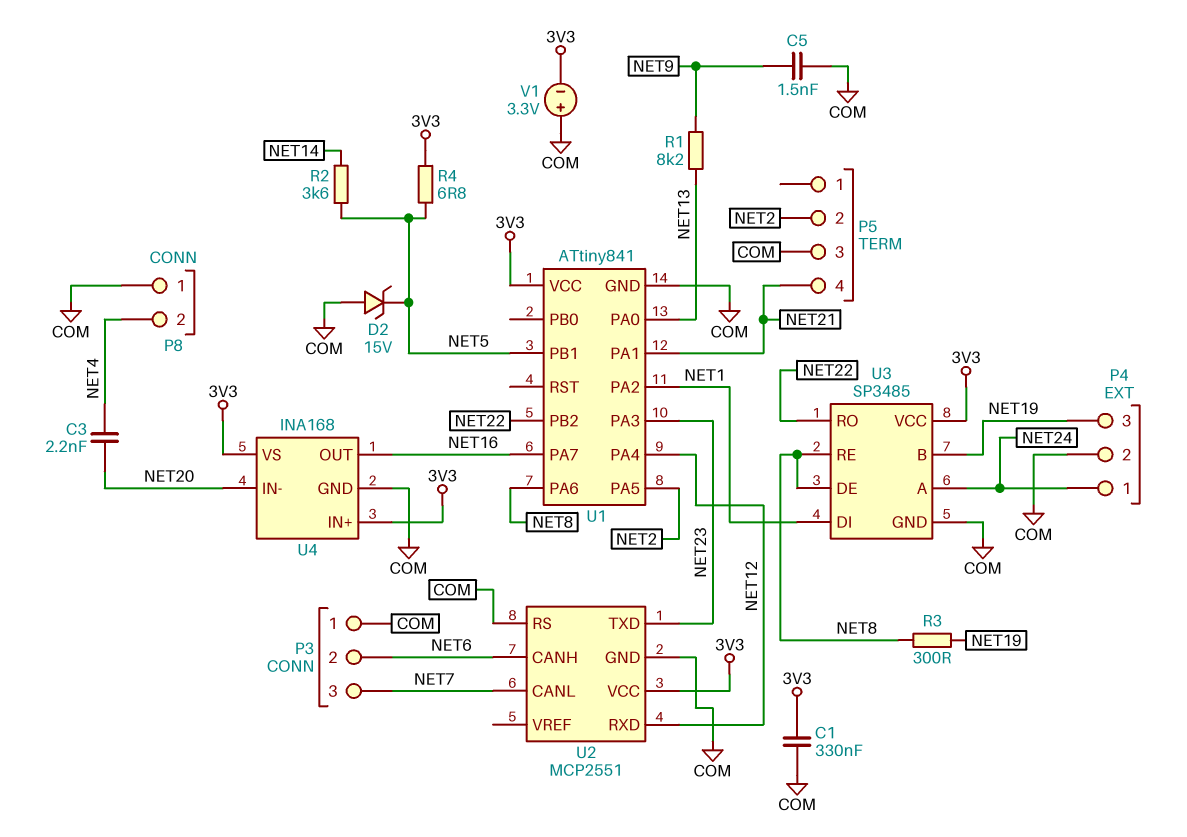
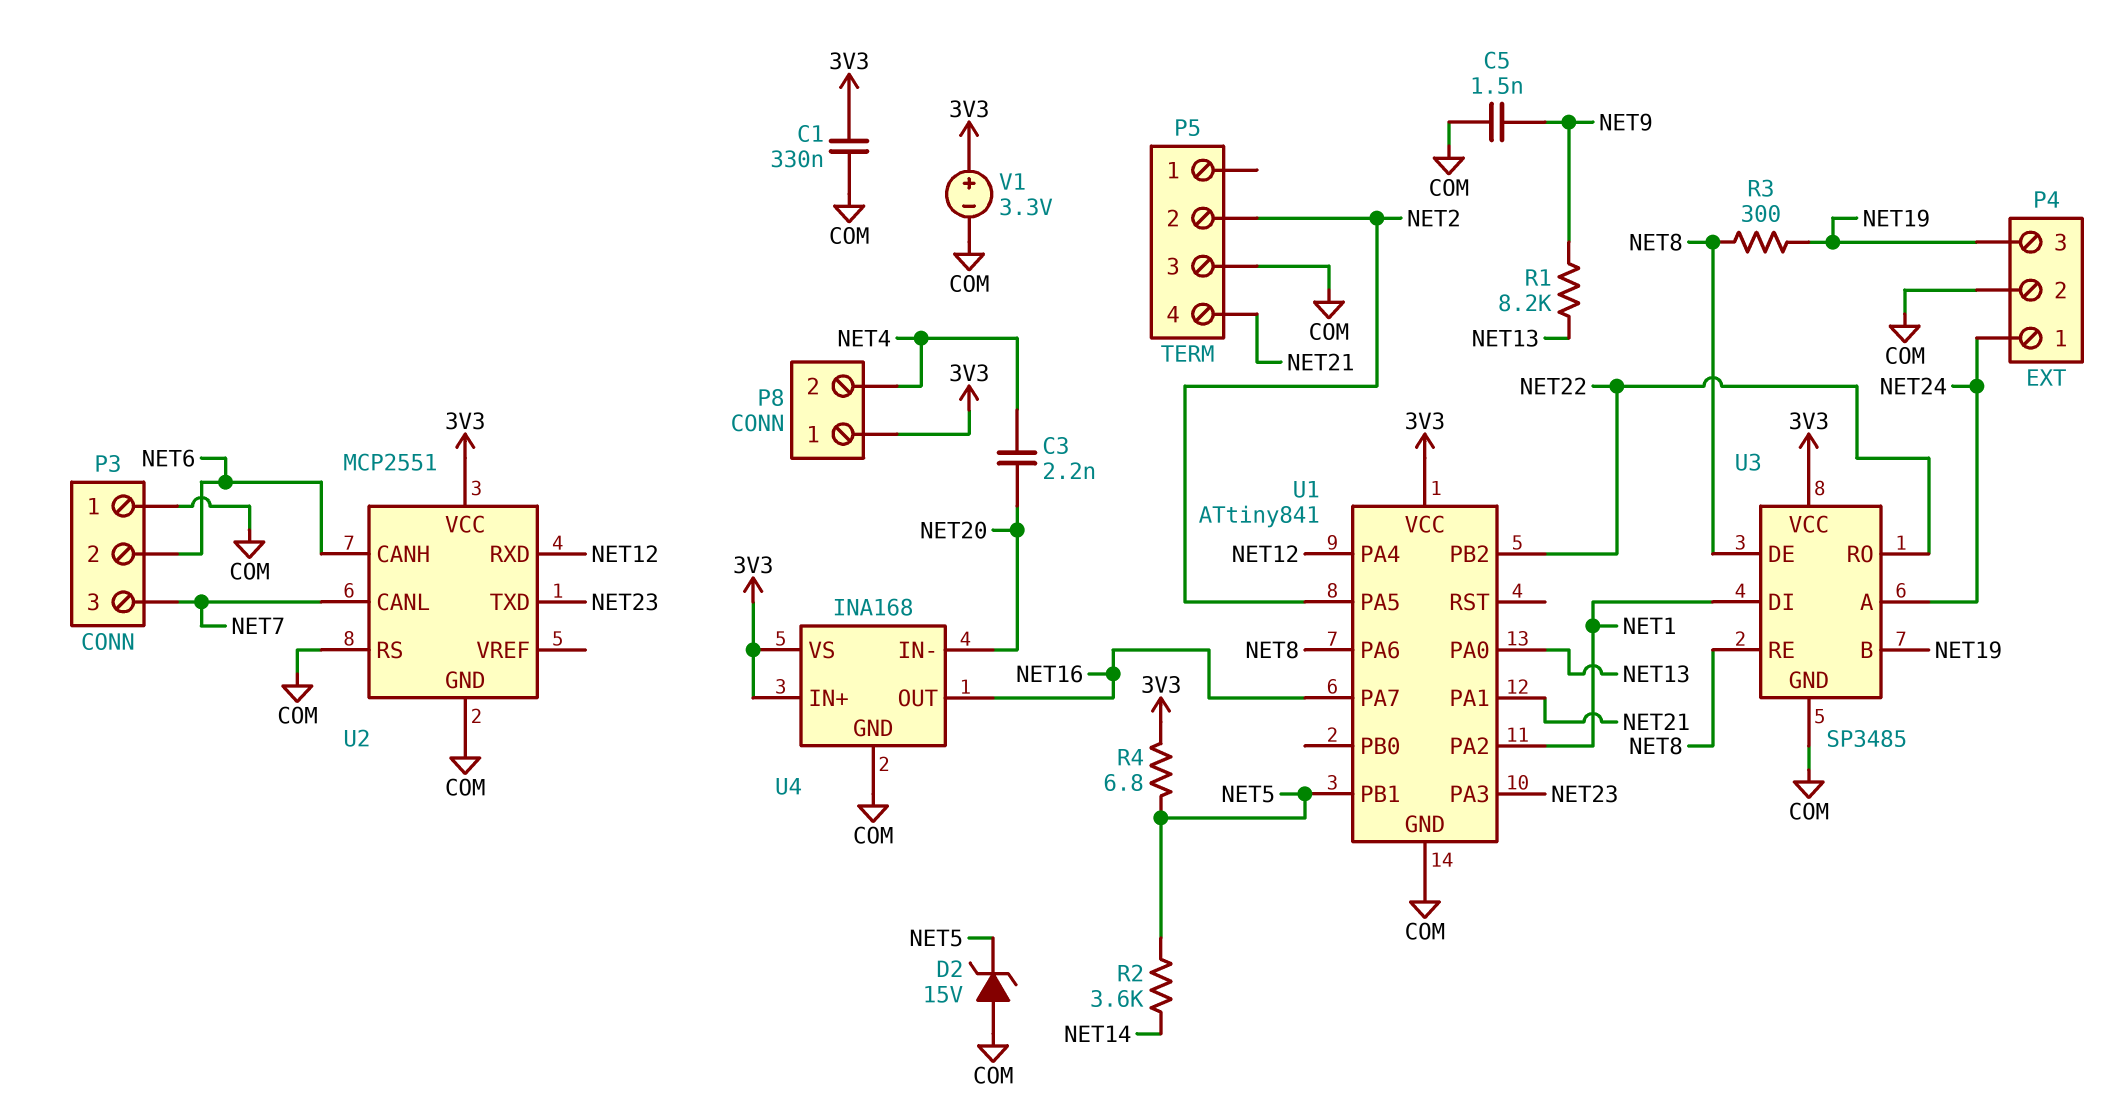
P8 pin 1: COM -> 3V3
V1: 3.3V (plus COM, minus 3V3) -> 3.3V (plus 3V3, minus COM)

